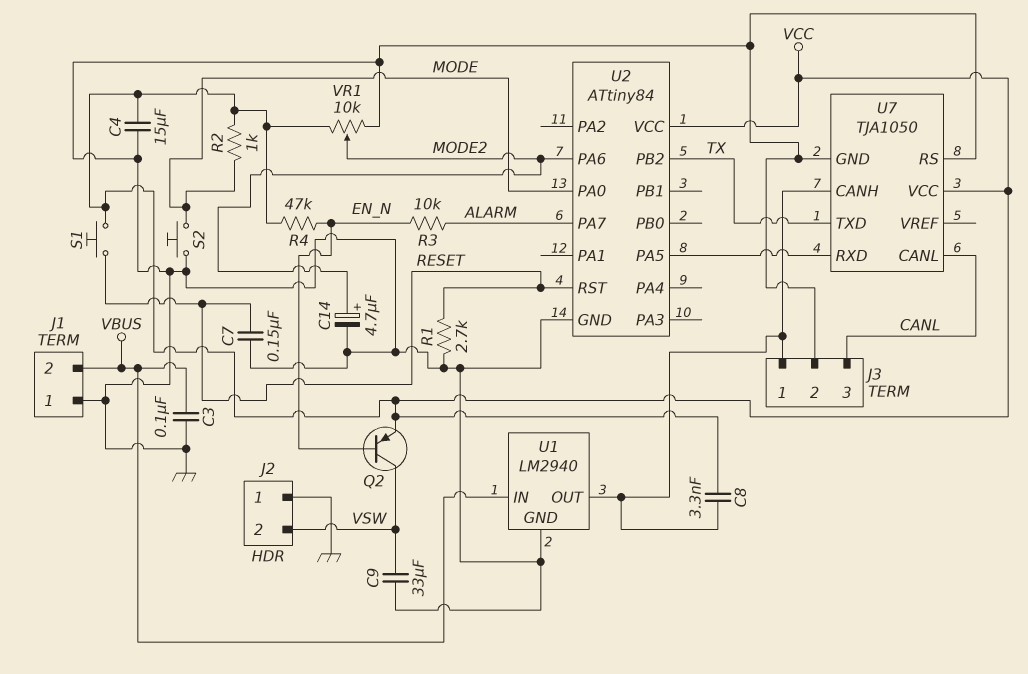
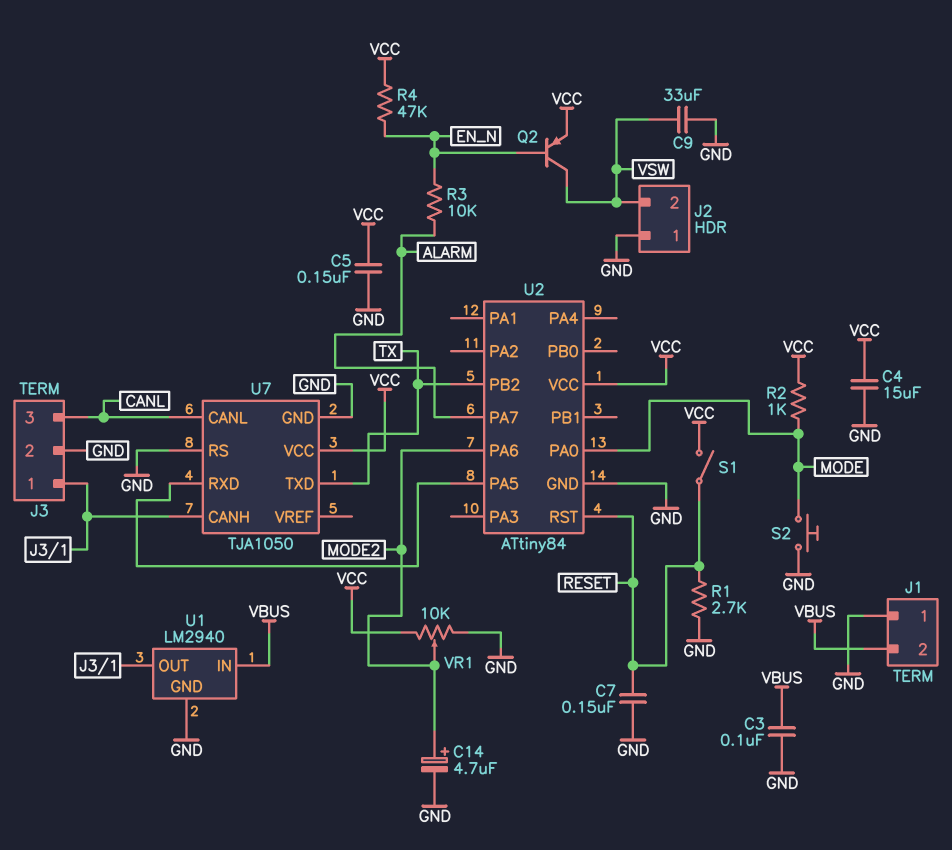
C5: none -> 150nF (GND, VCC)
C8: 3.3nF (J3/1, VCC) -> none
S1: button (RESET, VCC) -> switch (RESET, VCC)

